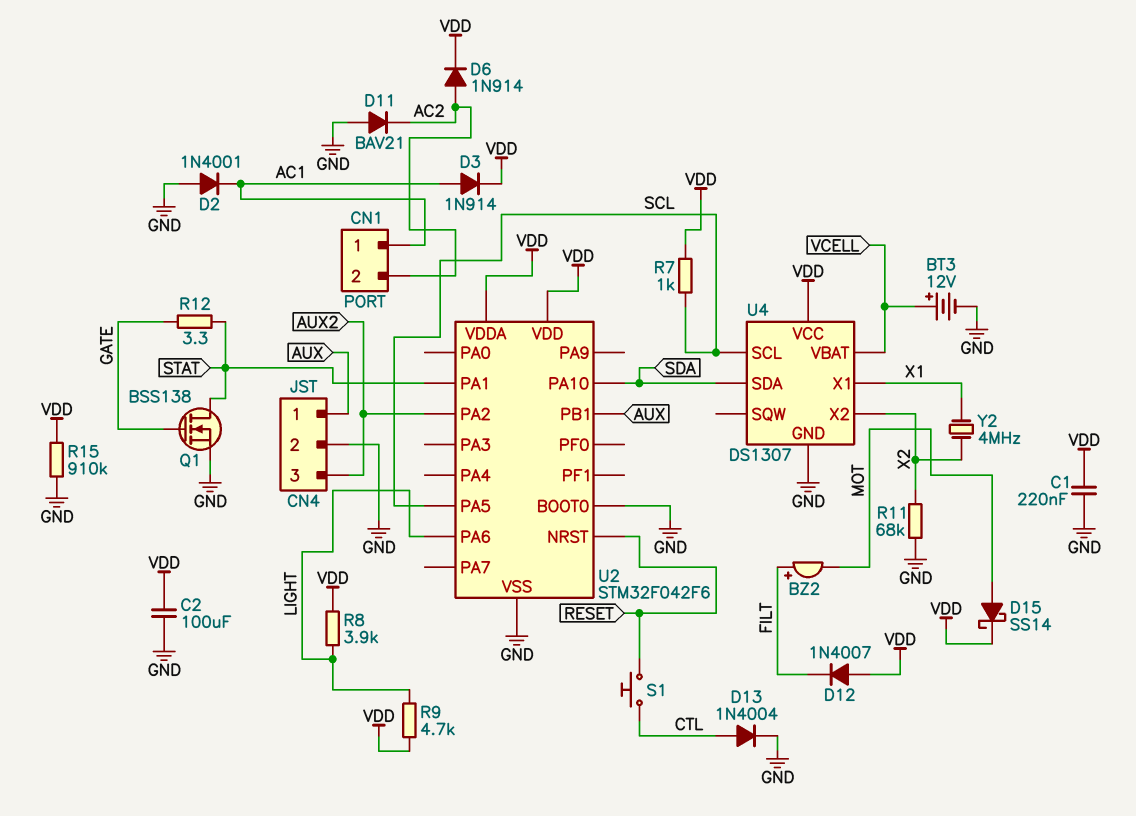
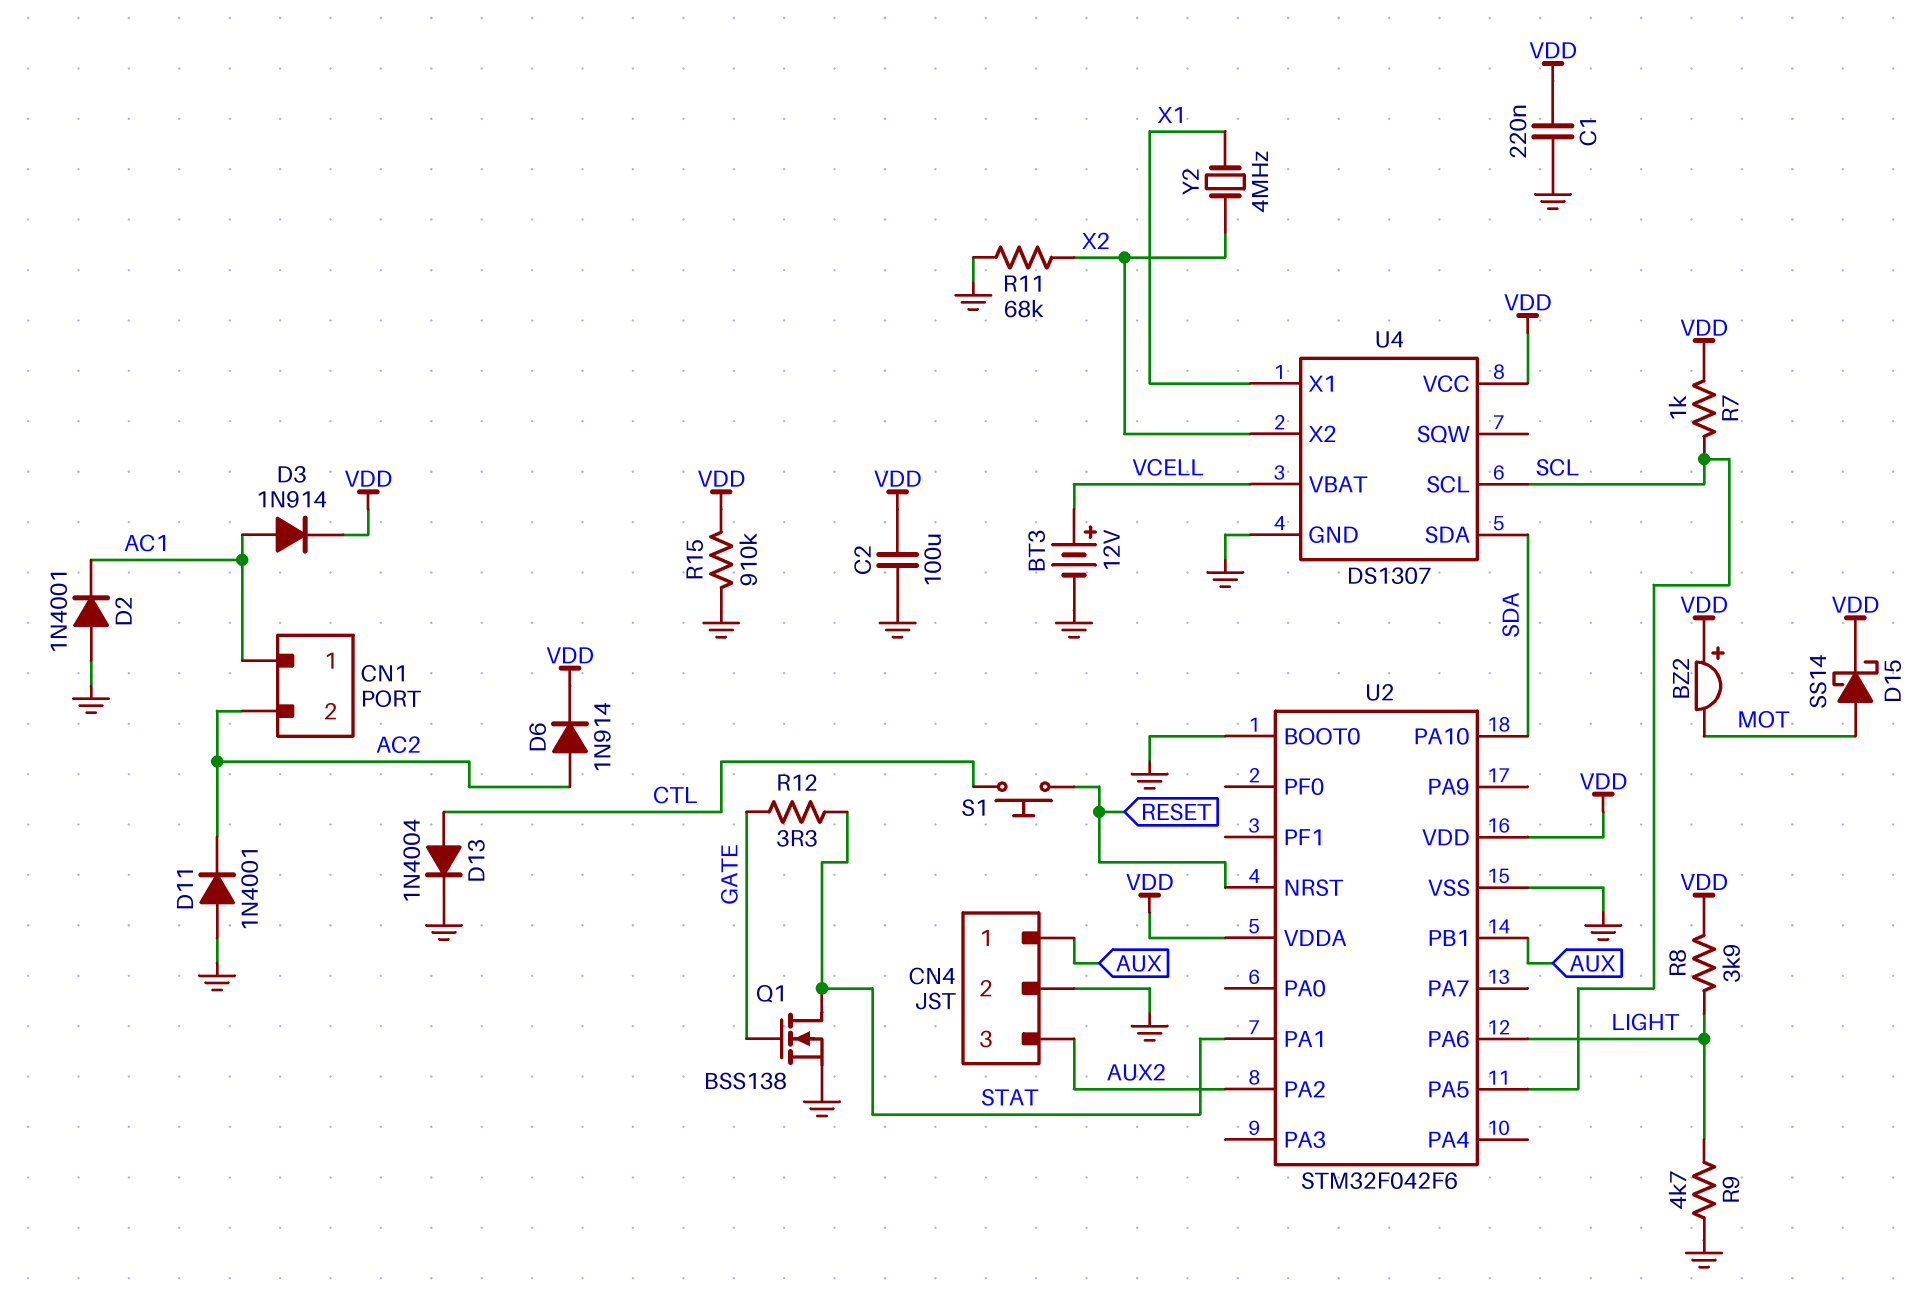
BZ2: buzzer (plus FILT, minus MOT) -> buzzer (plus VDD, minus MOT)
D11: diode BAV21 (A GND, K AC2) -> diode 1N4001 (A GND, K AC2)
D12: diode 1N4007 (A VDD, K FILT) -> none
R9: 4.7k (LIGHT, VDD) -> 4.7k (GND, LIGHT)

